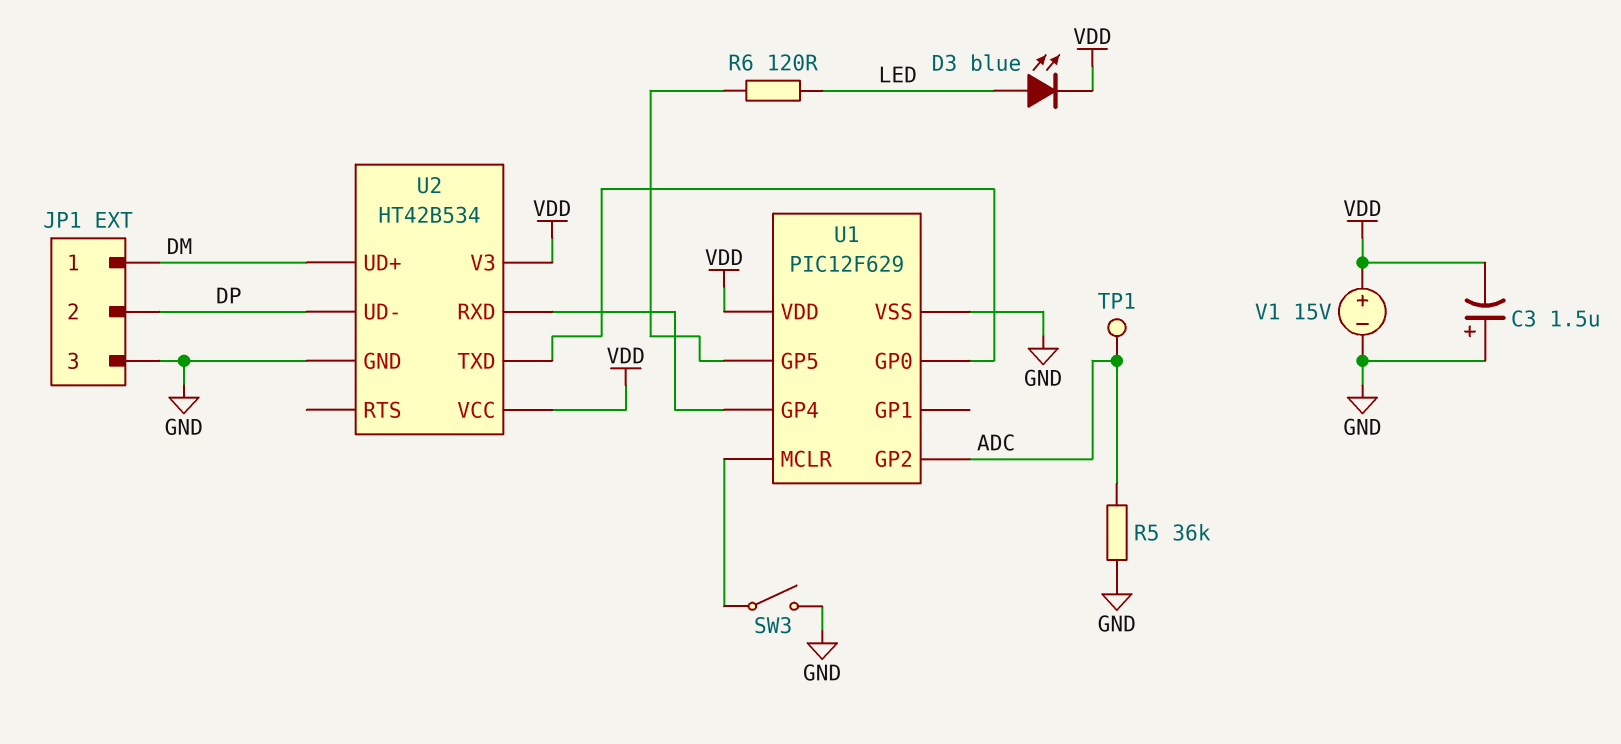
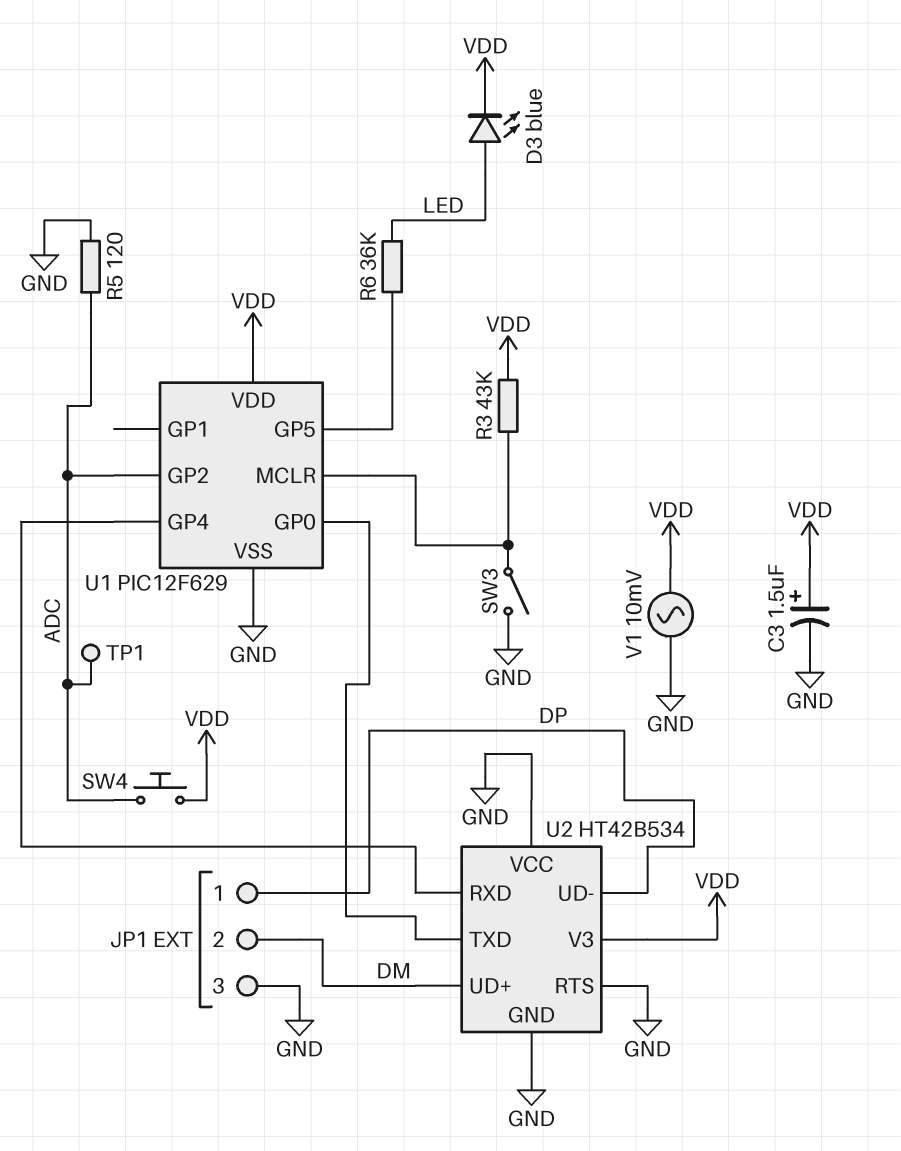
C3: 1.5uF (plus GND, minus VDD) -> 1.5uF (plus VDD, minus GND)
JP1 pin 1: DM -> DP
JP1 pin 2: DP -> DM
R3: none -> 43k (U1/MCLR, VDD)
R5: 36k (ADC, GND) -> 120 (ADC, GND)
R6: 120 (LED, U1/GP5) -> 36k (LED, U1/GP5)
SW4: none -> button (ADC, VDD)
U2 pin RTS: none -> GND
U2 pin VCC: VDD -> GND
V1: 15V (plus VDD, minus GND) -> AC 10mV (GND, VDD)

